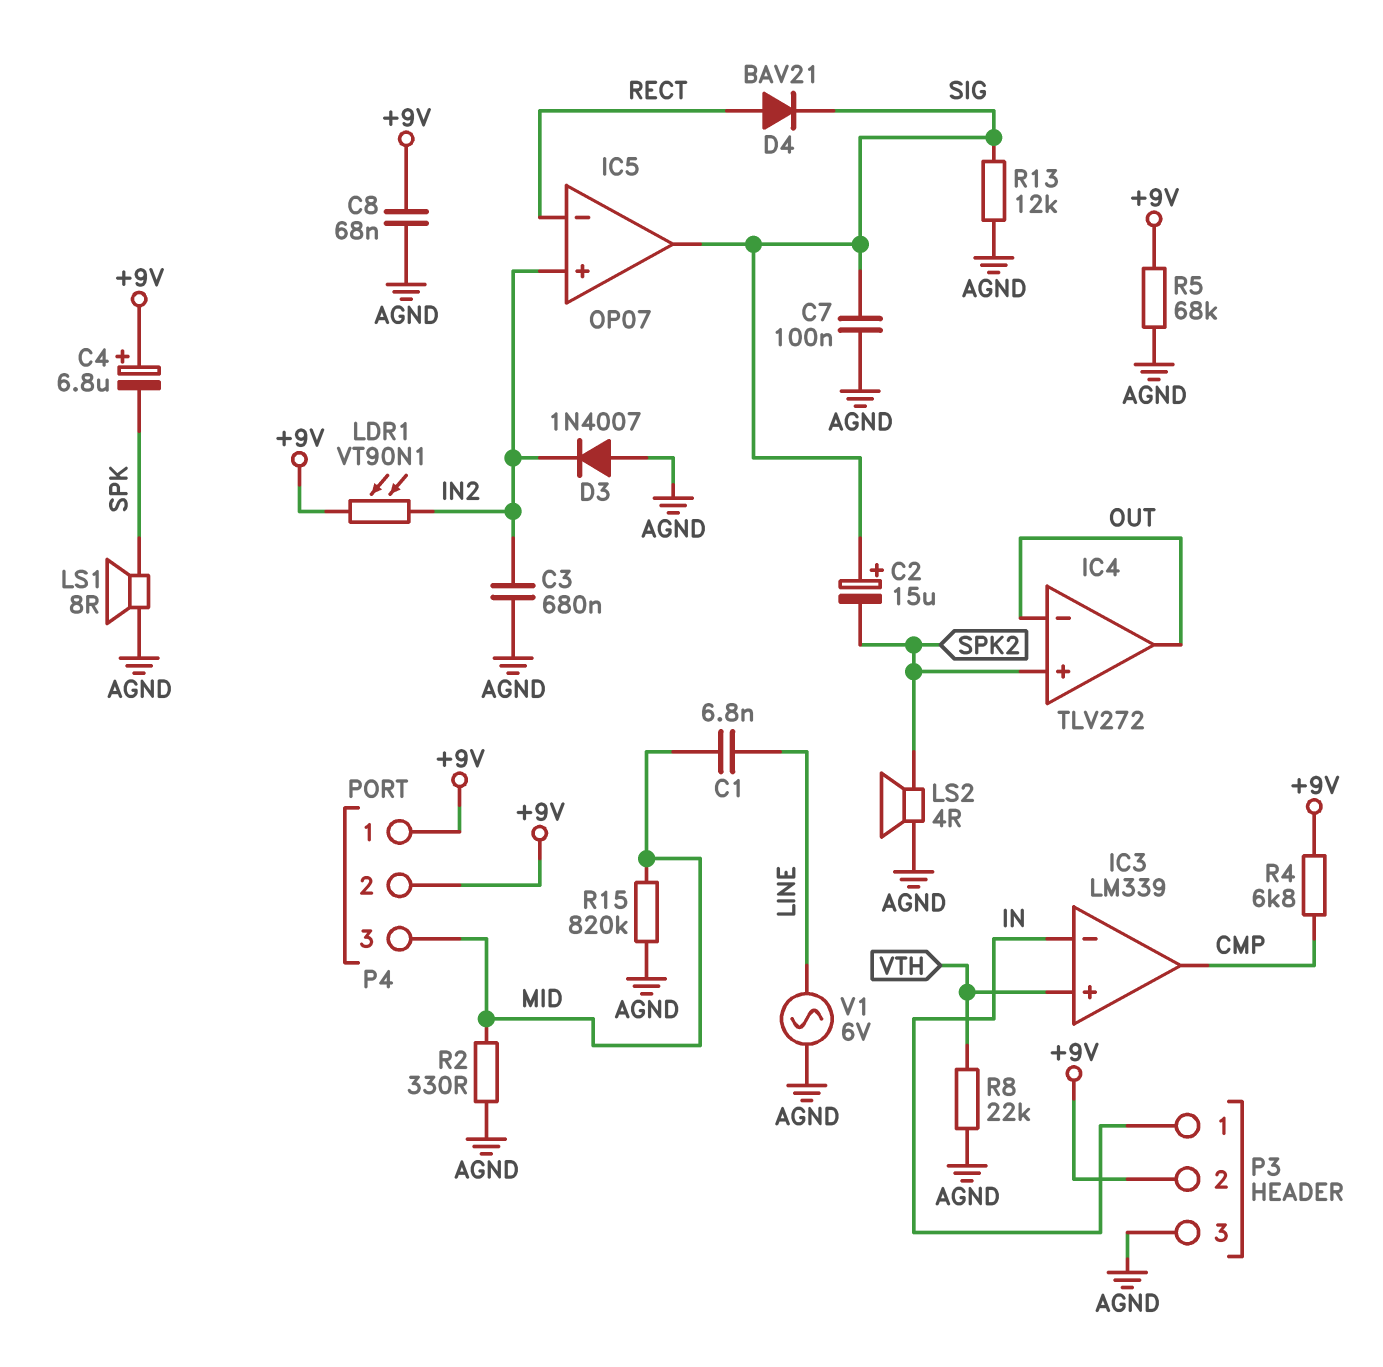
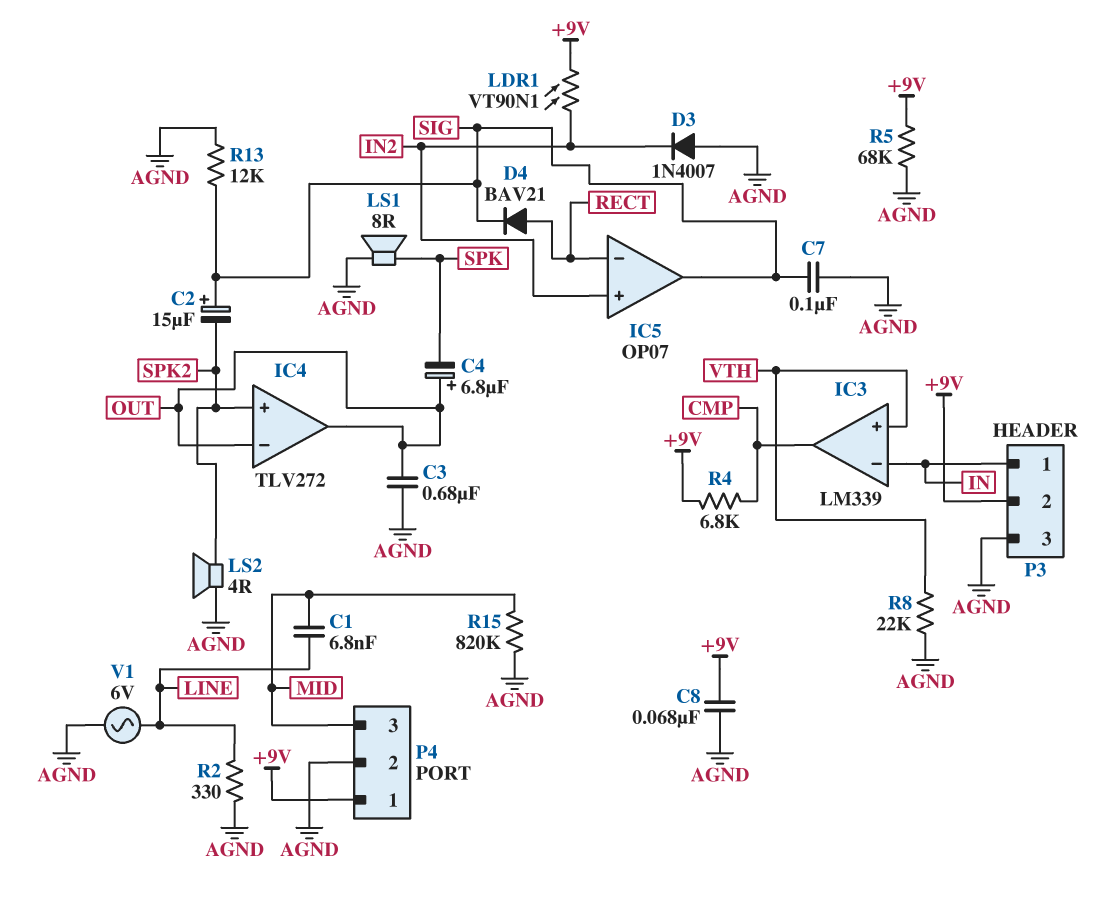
C3: 680nF (AGND, IN2) -> 680nF (AGND, OUT)
C4: 6.8uF (plus +9V, minus SPK) -> 6.8uF (plus OUT, minus SPK)
P4 pin 2: +9V -> AGND
R2: 330 (AGND, MID) -> 330 (AGND, LINE)

